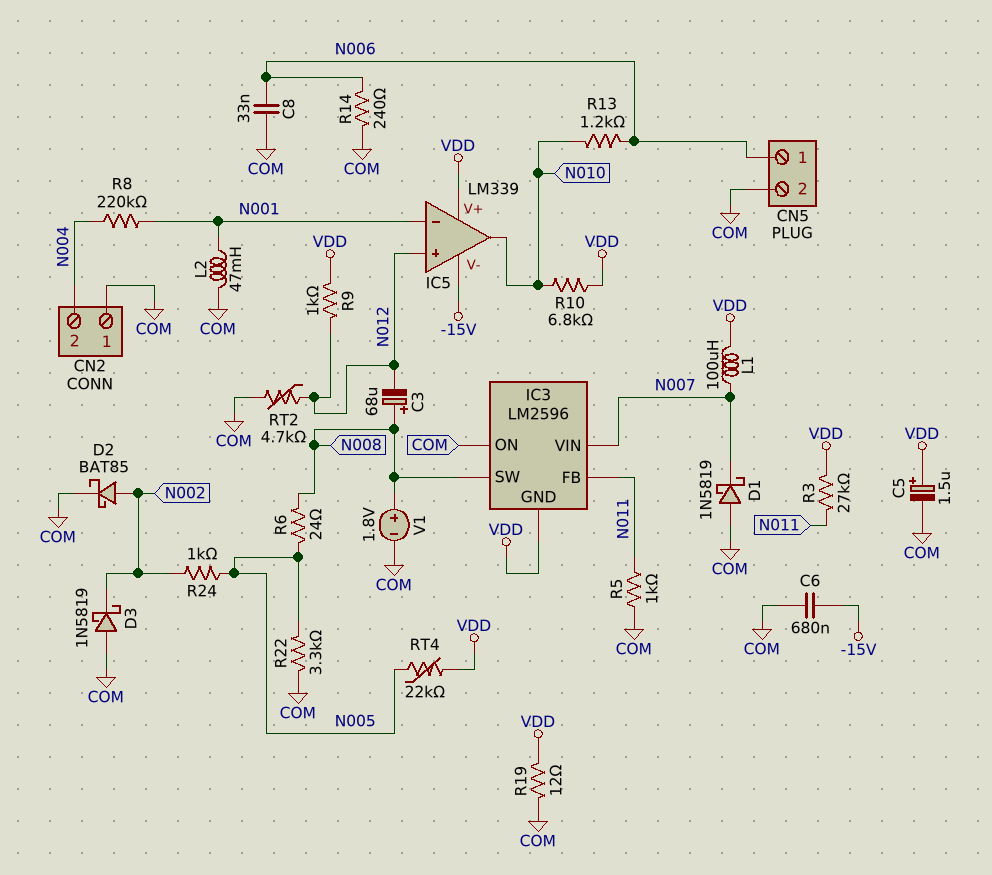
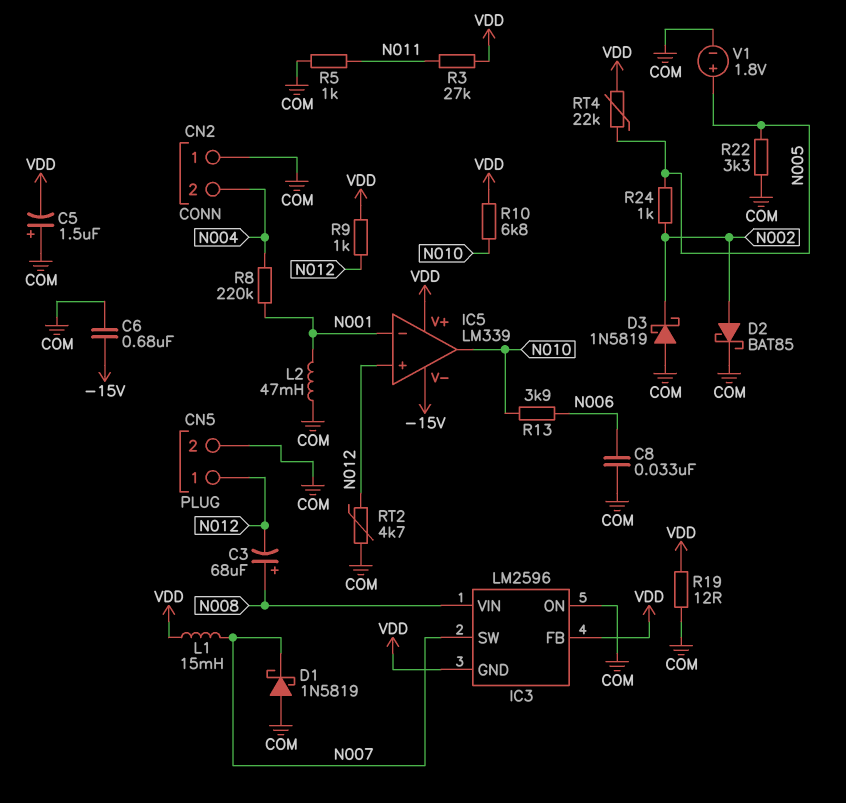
C5: 1.5uF (plus VDD, minus COM) -> 1.5uF (plus COM, minus VDD)
CN5 pin 1: N006 -> N012
IC3 pin FB: N011 -> VDD
IC3 pin SW: N008 -> N007
IC3 pin VIN: N007 -> N008
L1: 100uH (N007, VDD) -> 15mH (N007, VDD)
R6: 24 (N005, N008) -> none
R13: 1.2k (N006, N010) -> 3.9k (N006, N010)
R14: 240 (COM, N006) -> none
V1: 1.8V (plus N008, minus COM) -> 1.8V (plus N005, minus COM)

